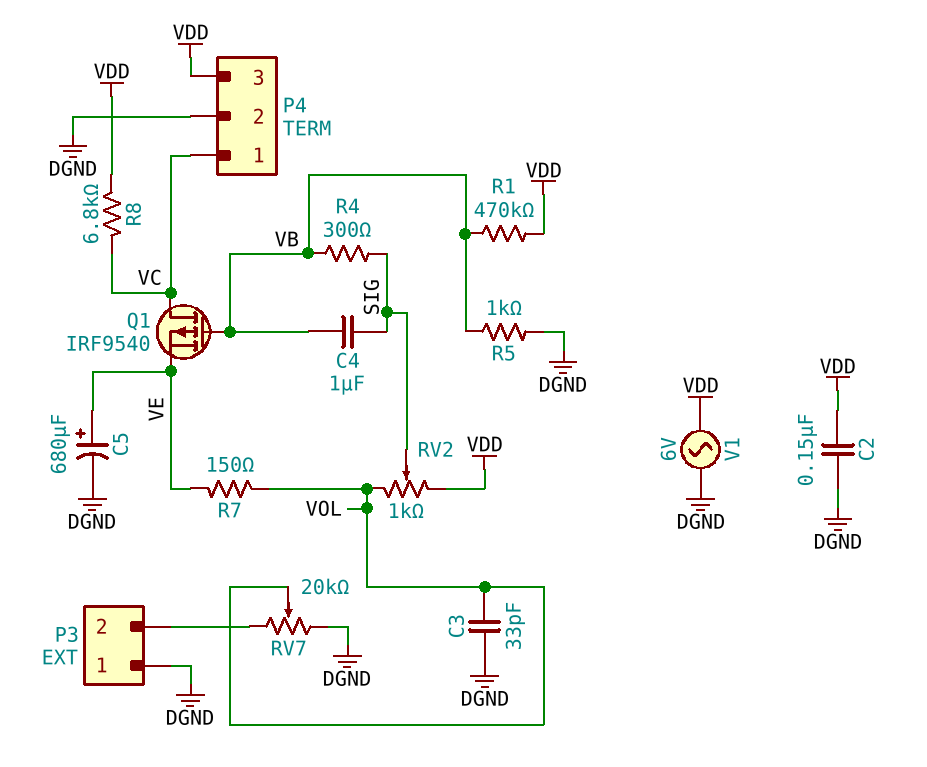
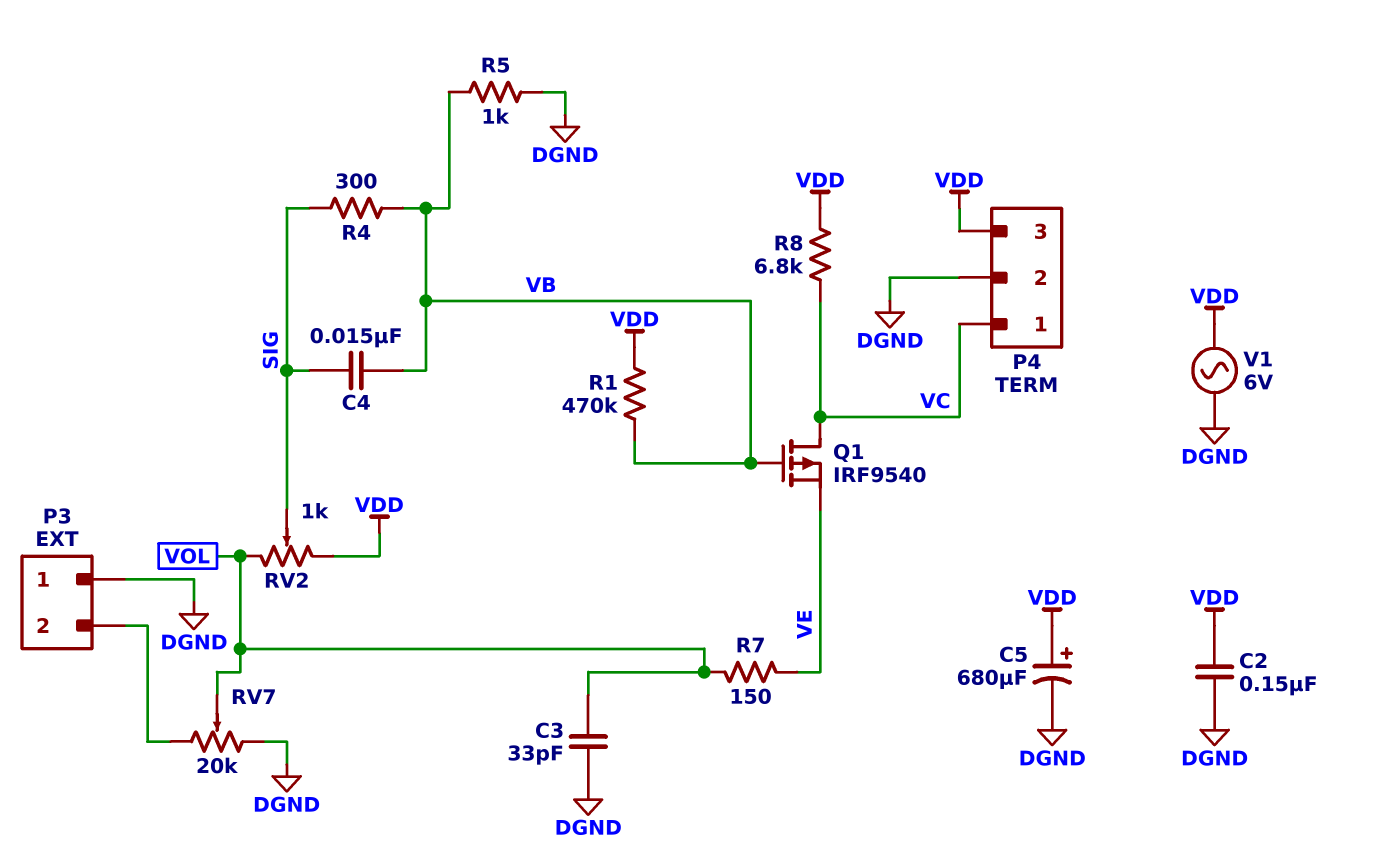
C4: 1uF (SIG, VB) -> 15nF (SIG, VB)
C5: 680uF (plus VE, minus DGND) -> 680uF (plus VDD, minus DGND)

